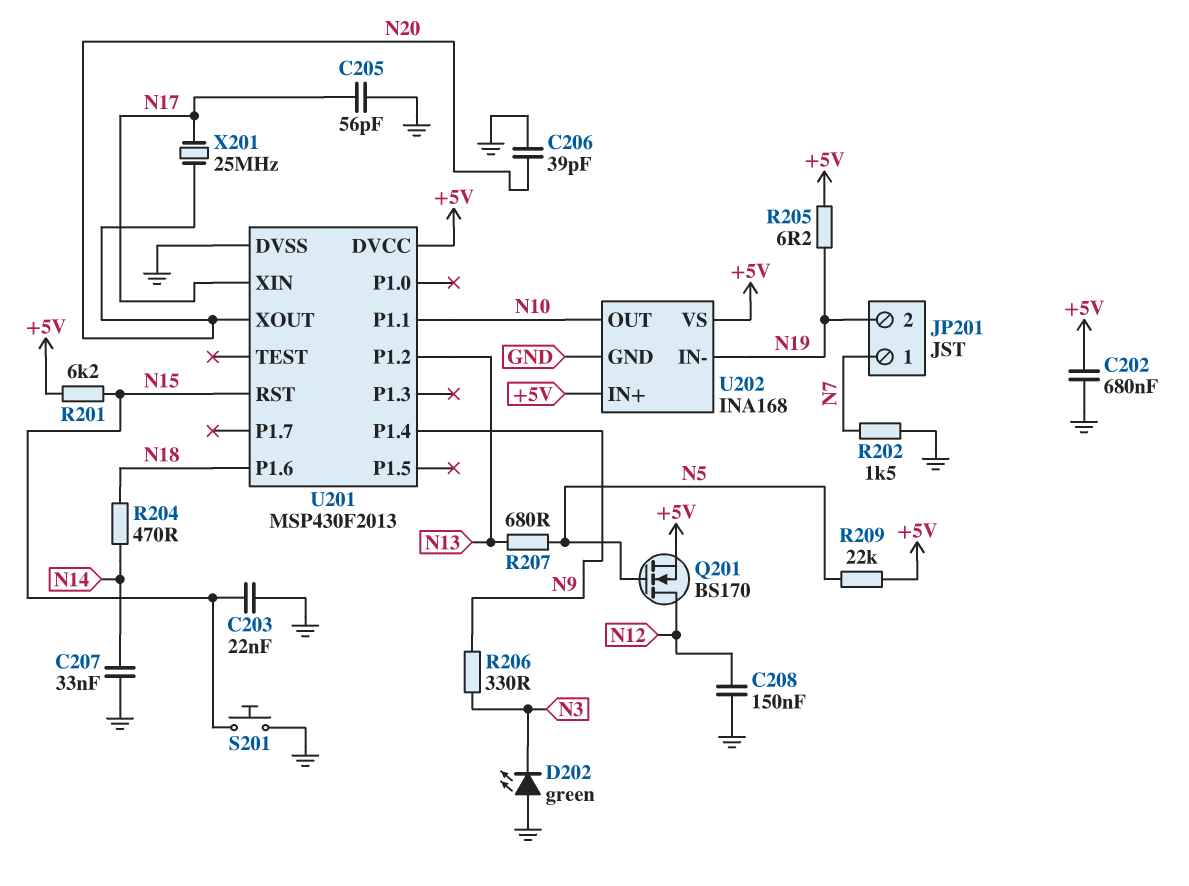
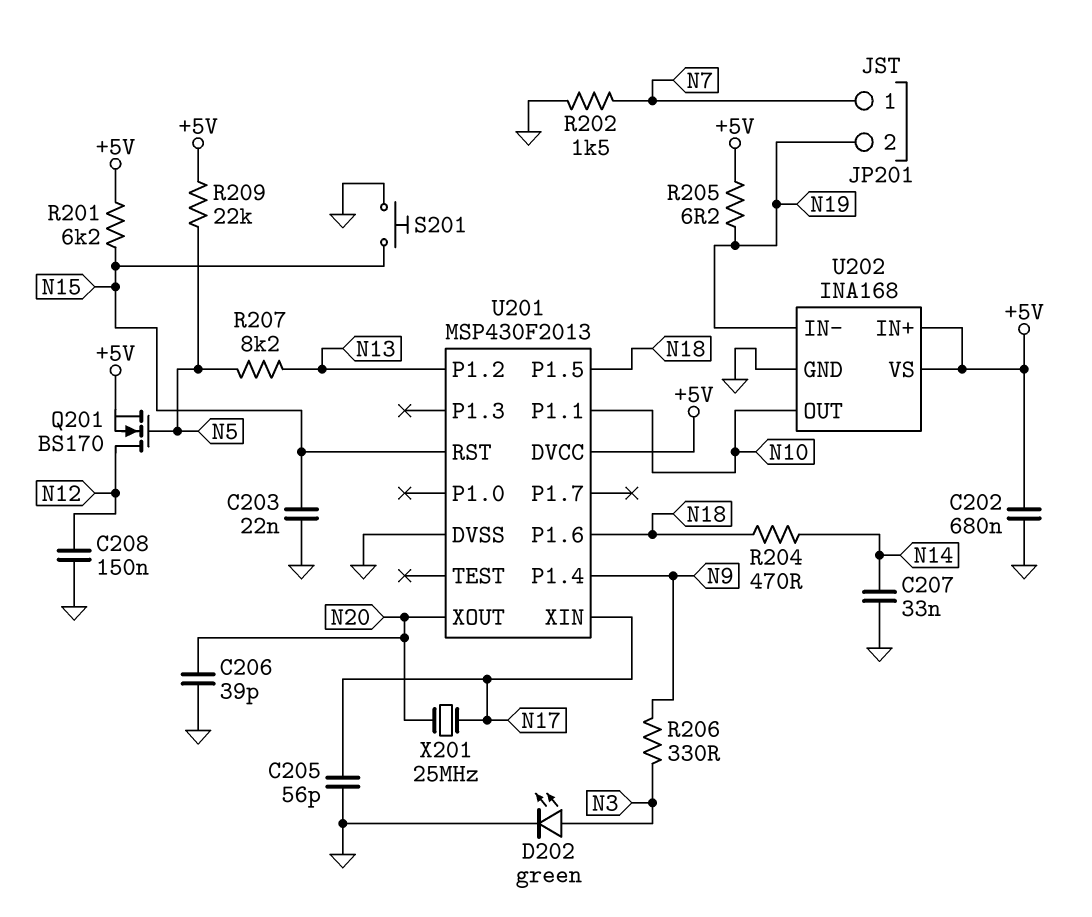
D202: LED green (A GND, K N3) -> LED green (A N3, K GND)
R207: 680 (N5, N13) -> 8.2k (N5, N13)
U201 pin P1.5: none -> N18

